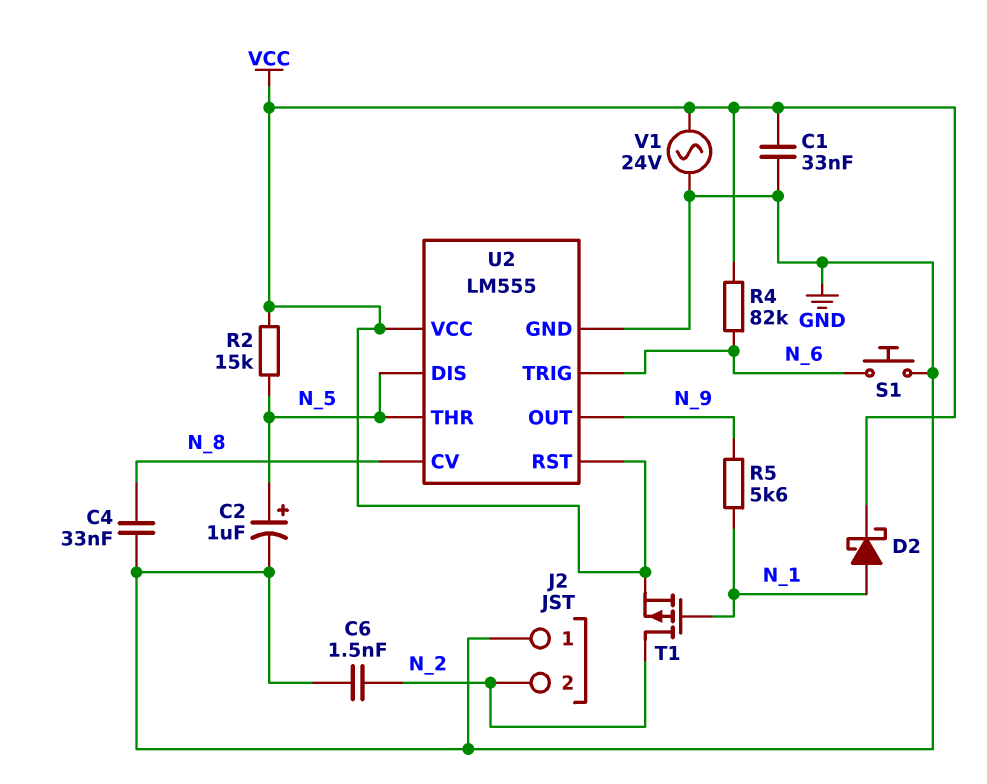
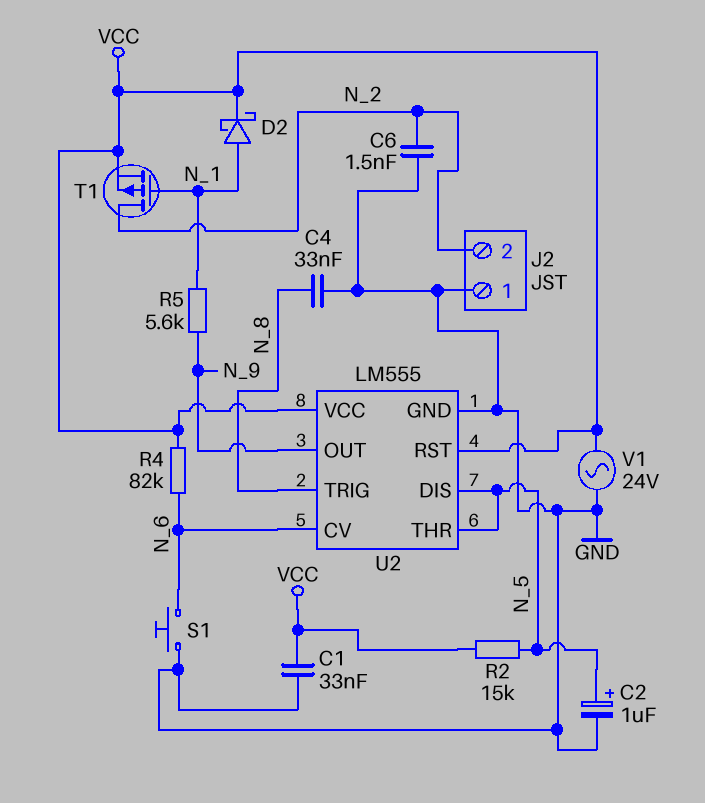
U2 pin CV: N_8 -> N_6
U2 pin TRIG: N_6 -> N_8

